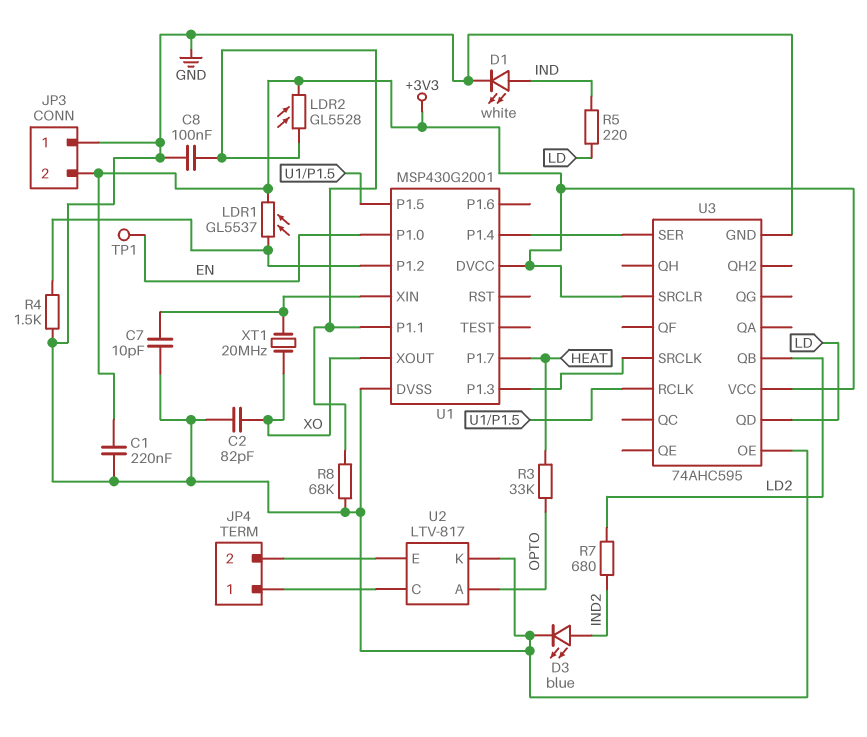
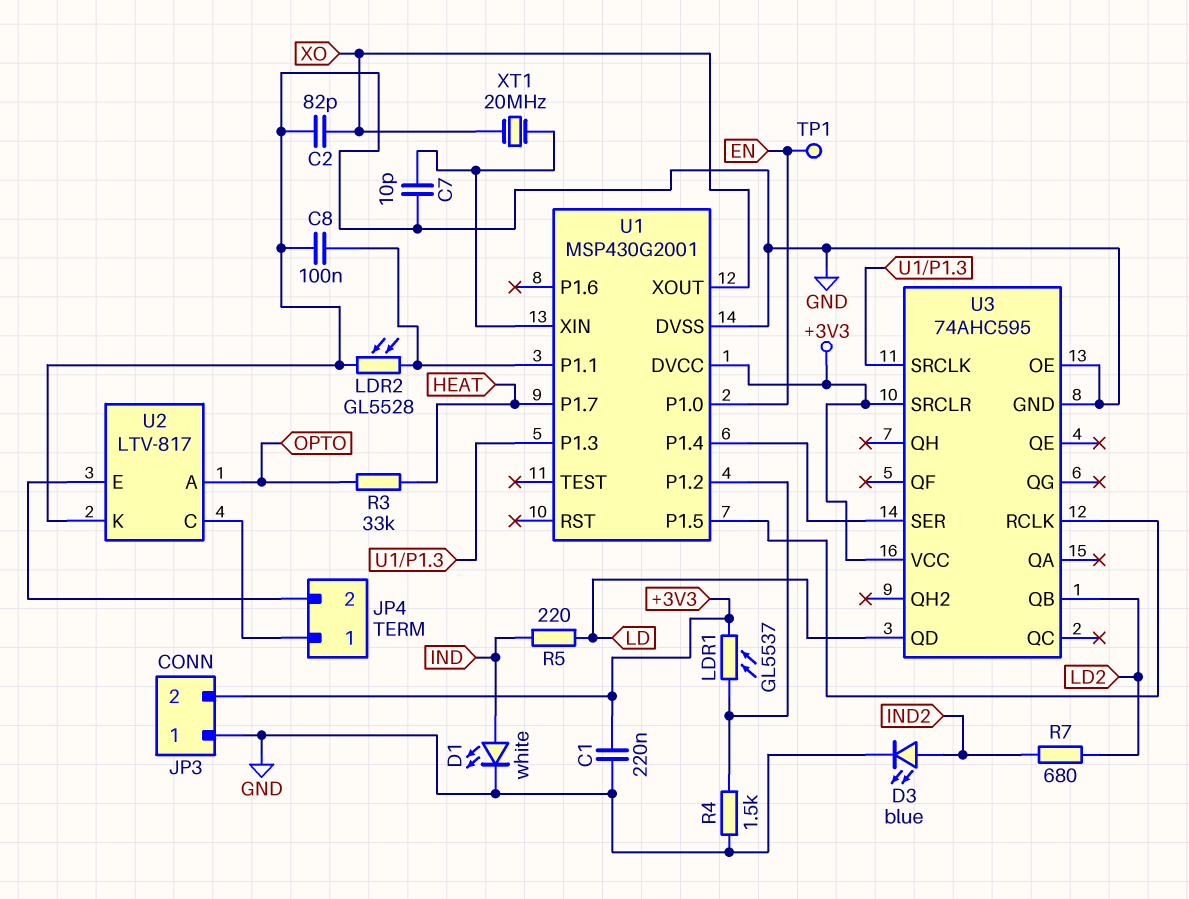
LDR2: GL5528 (+3V3, U1/P1.1) -> GL5528 (GND, U1/P1.1)
R8: 68k (GND, U1/P1.1) -> none

